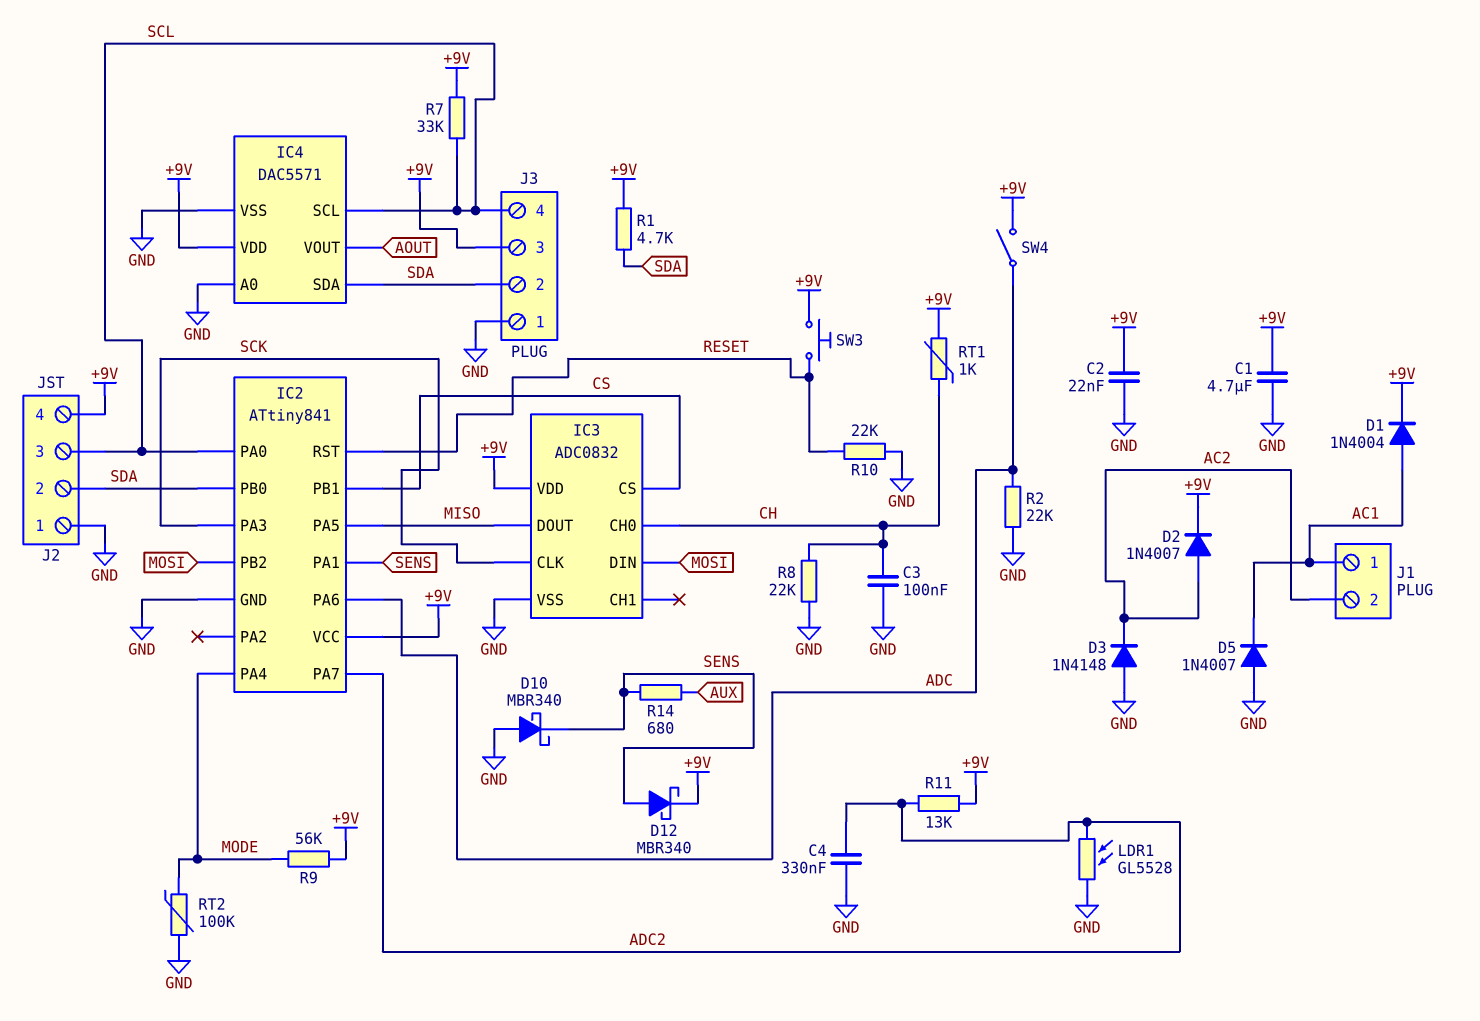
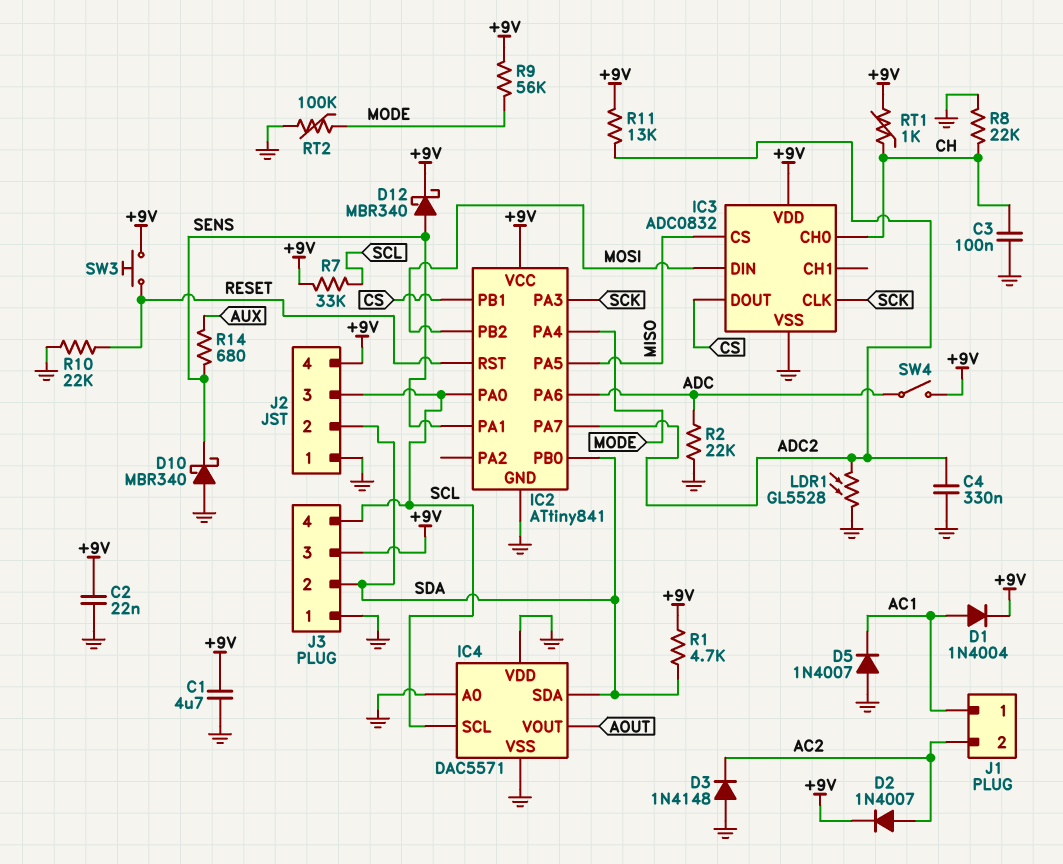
IC3 pin CS: CS -> MISO
IC3 pin DOUT: MISO -> CS
IC4 pin VDD: +9V -> GND

